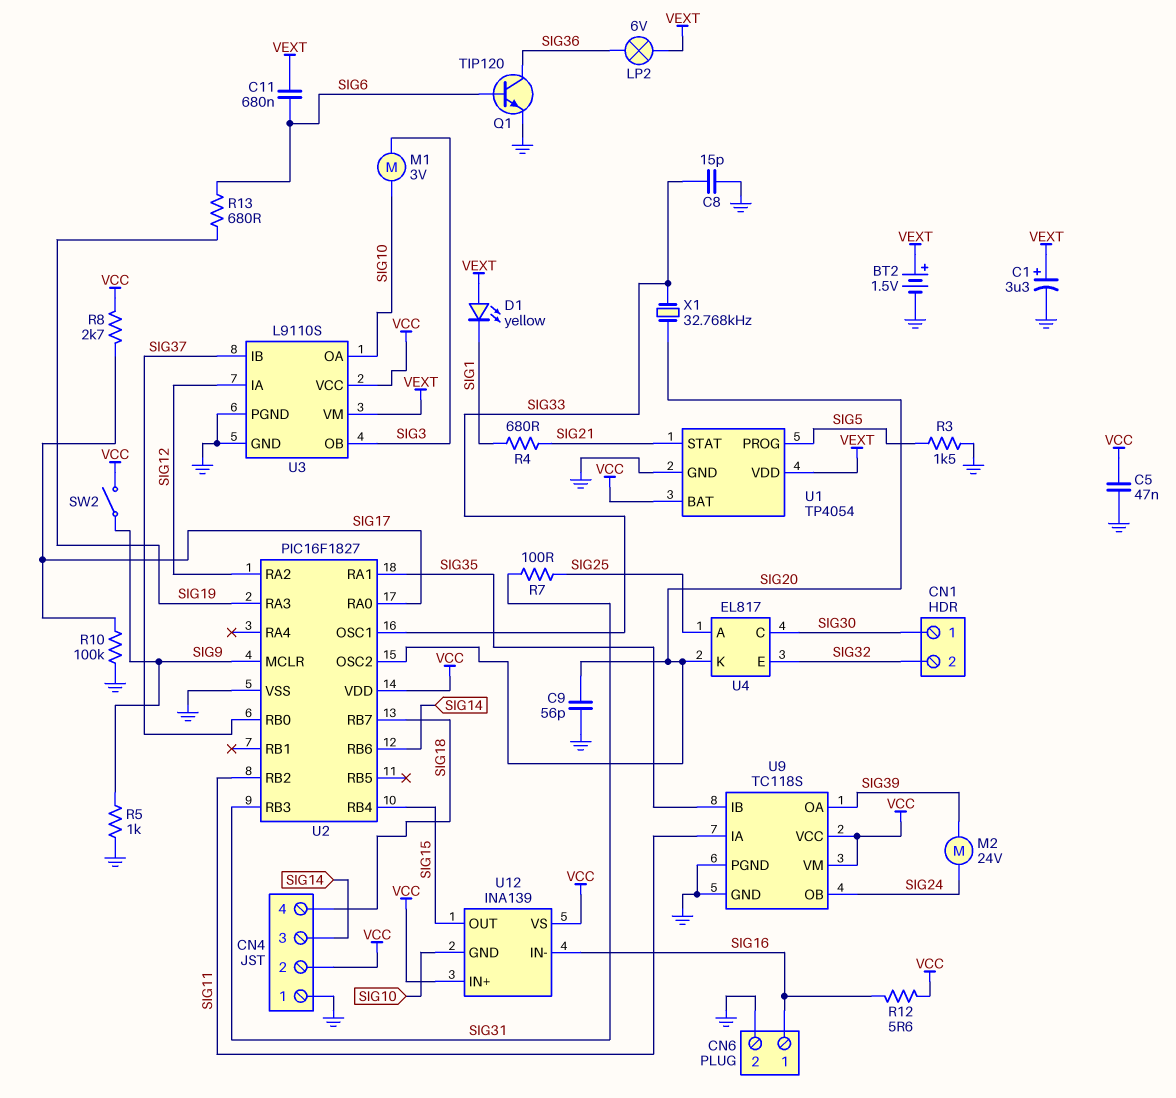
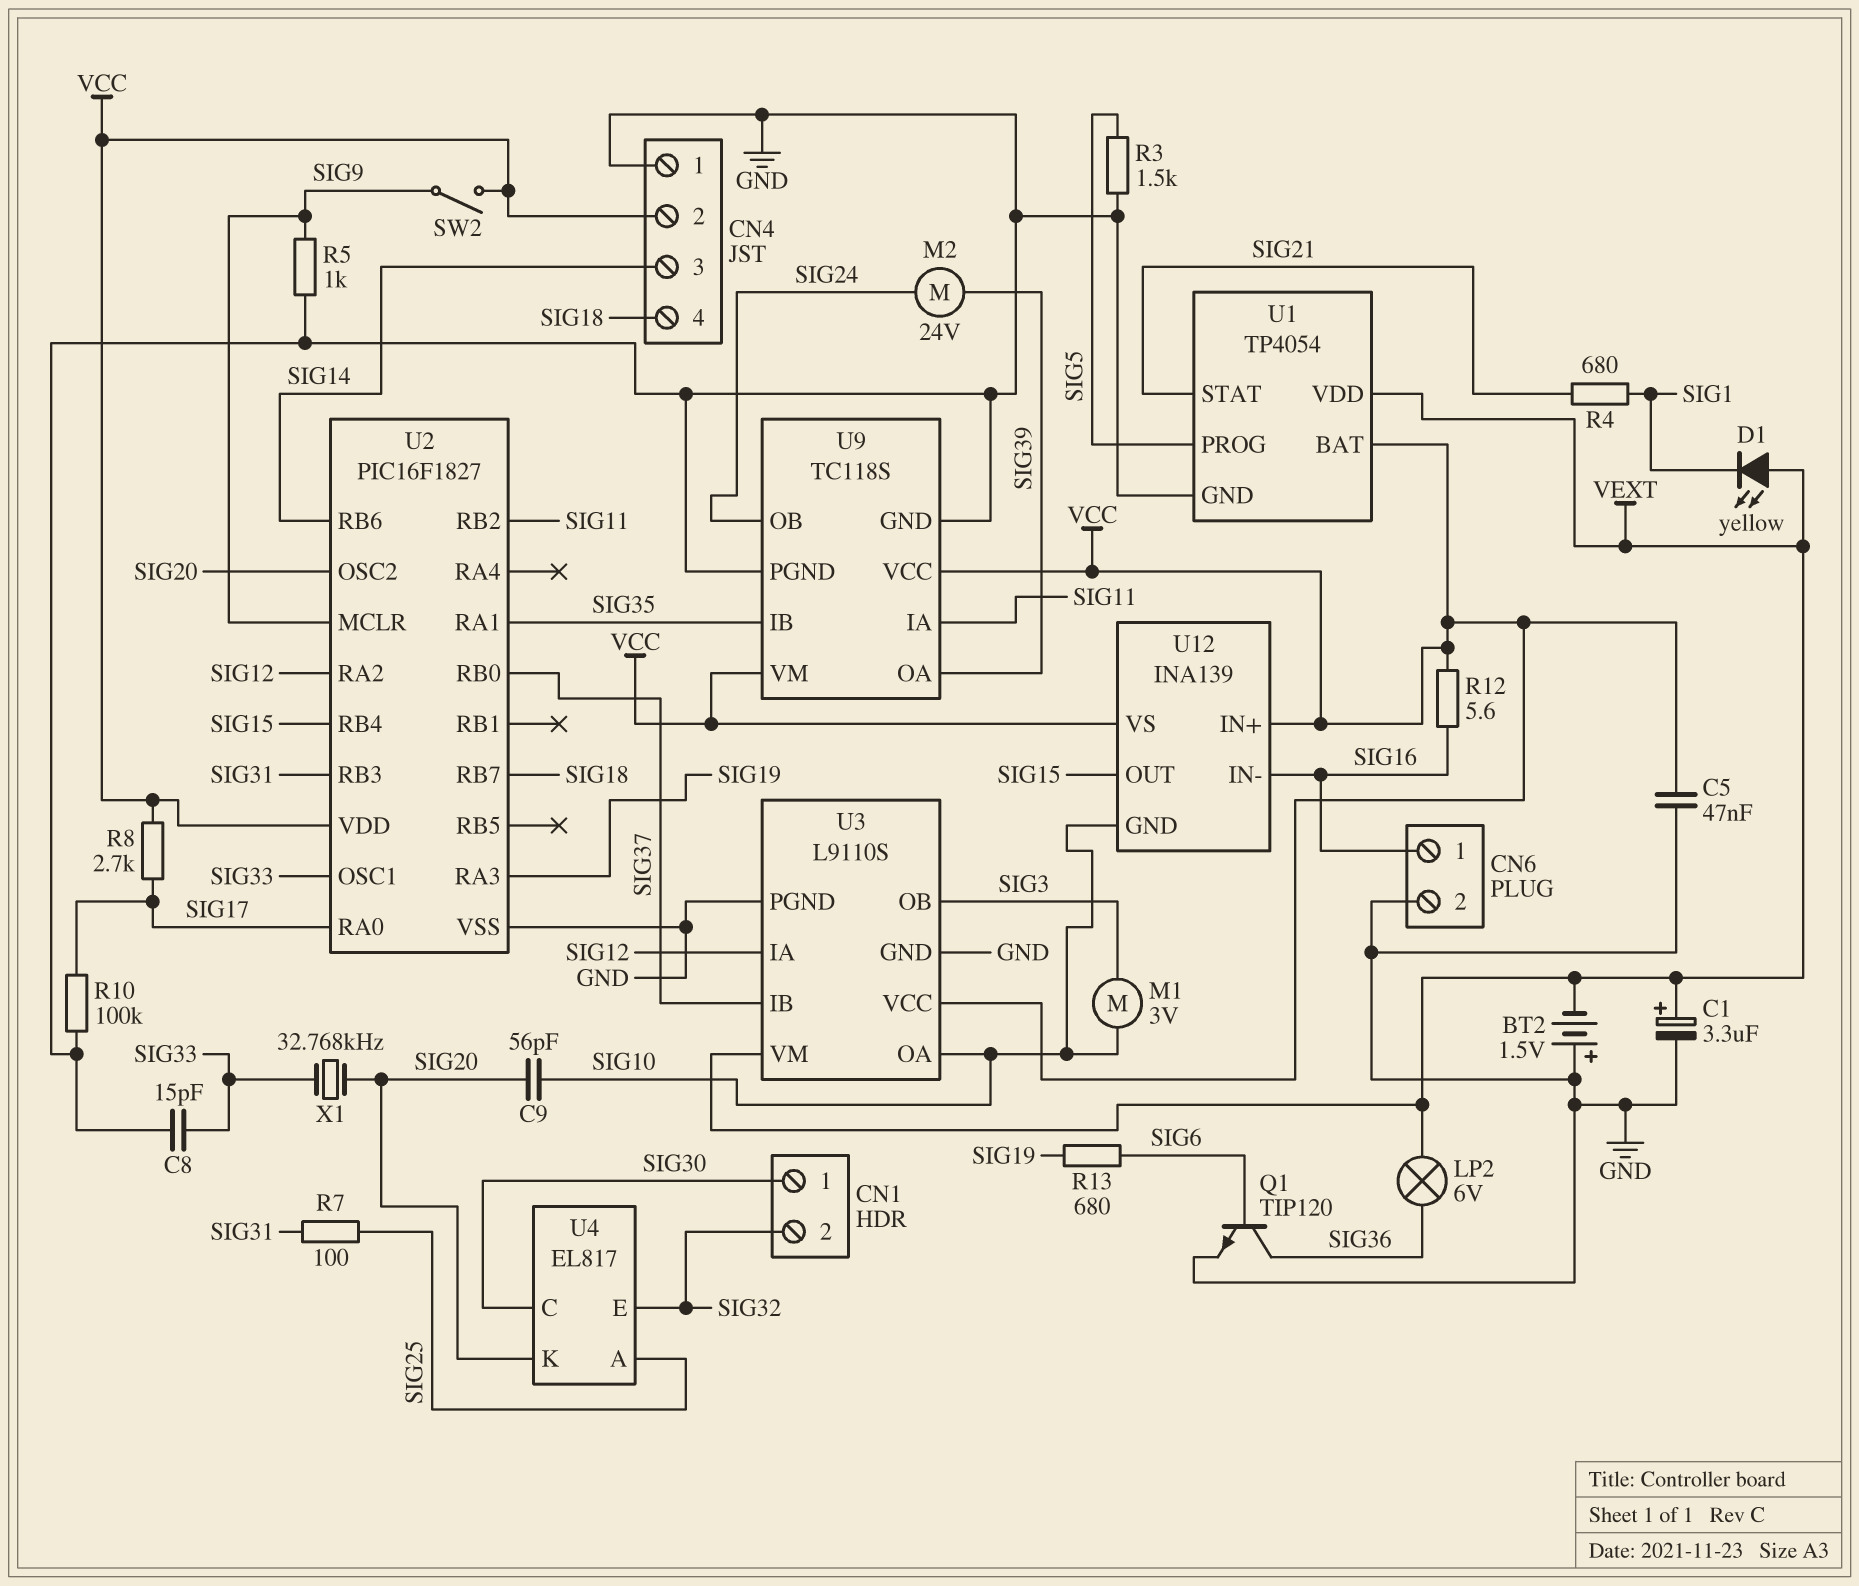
BT2: 1.5V (plus VEXT, minus GND) -> 1.5V (plus GND, minus VEXT)
C9: 56pF (GND, SIG20) -> 56pF (SIG10, SIG20)
C11: 680nF (SIG6, VEXT) -> none

